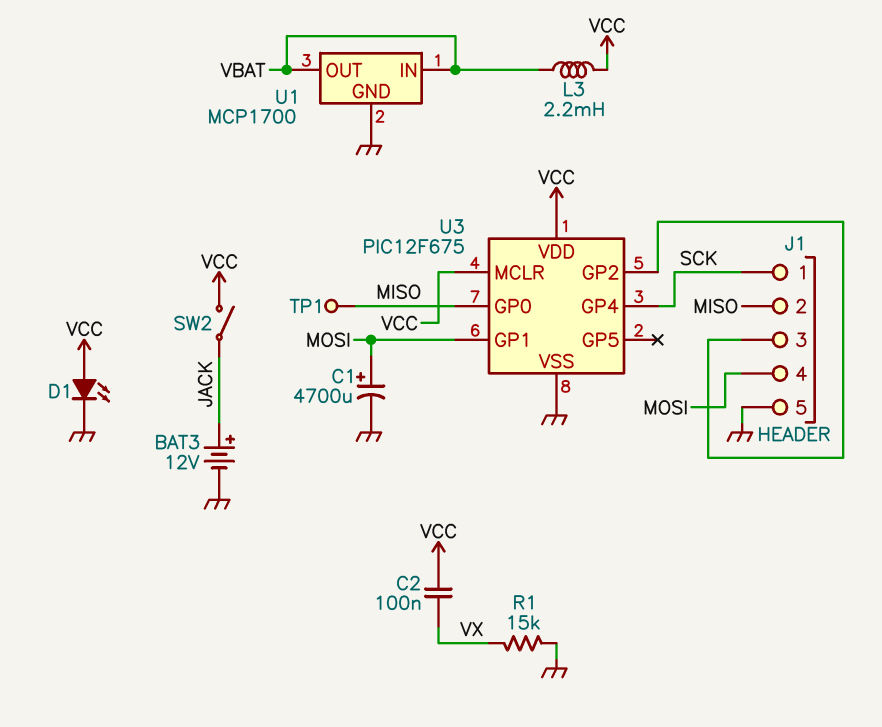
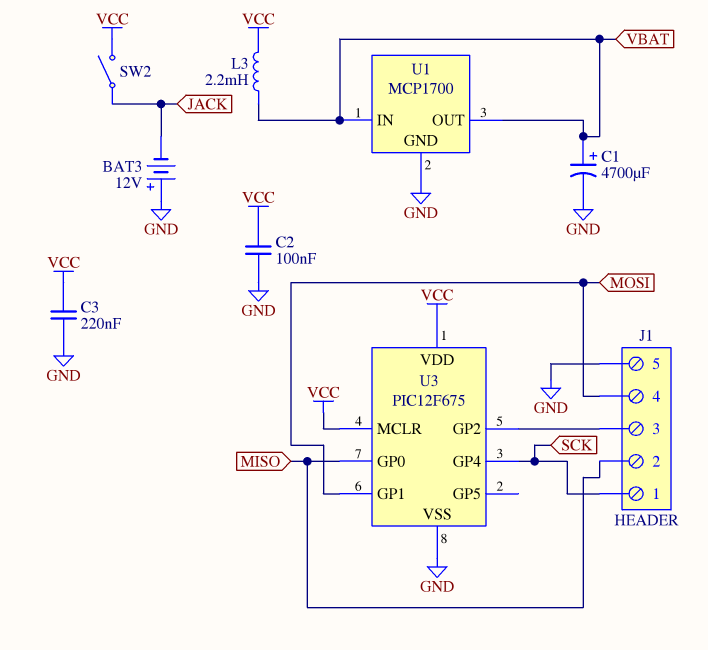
BAT3: 12V (plus JACK, minus GND) -> 12V (plus GND, minus JACK)
C1: 4700uF (plus MOSI, minus GND) -> 4700uF (plus VBAT, minus GND)
C2: 100nF (VCC, VX) -> 100nF (GND, VCC)
C3: none -> 220nF (GND, VCC)
D1: LED (A VCC, K GND) -> none
R1: 15k (GND, VX) -> none
TP1: test point (MISO) -> none

